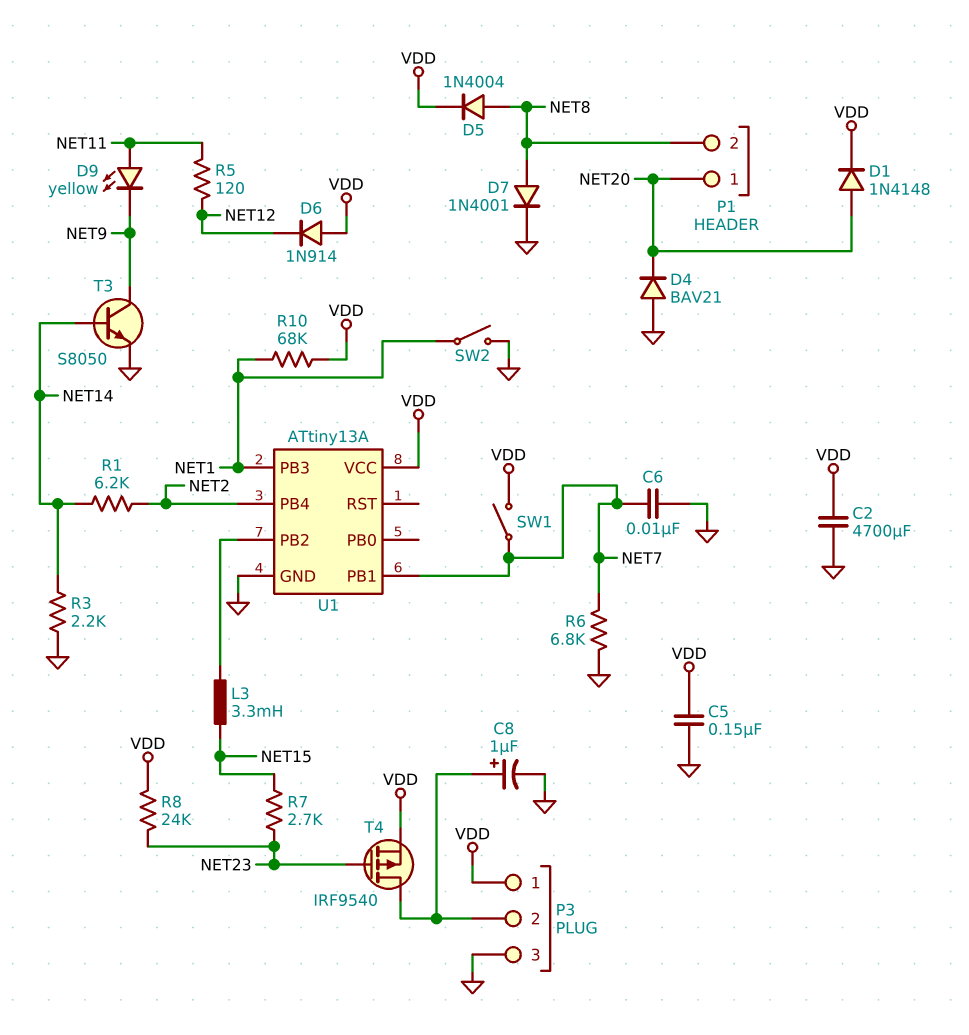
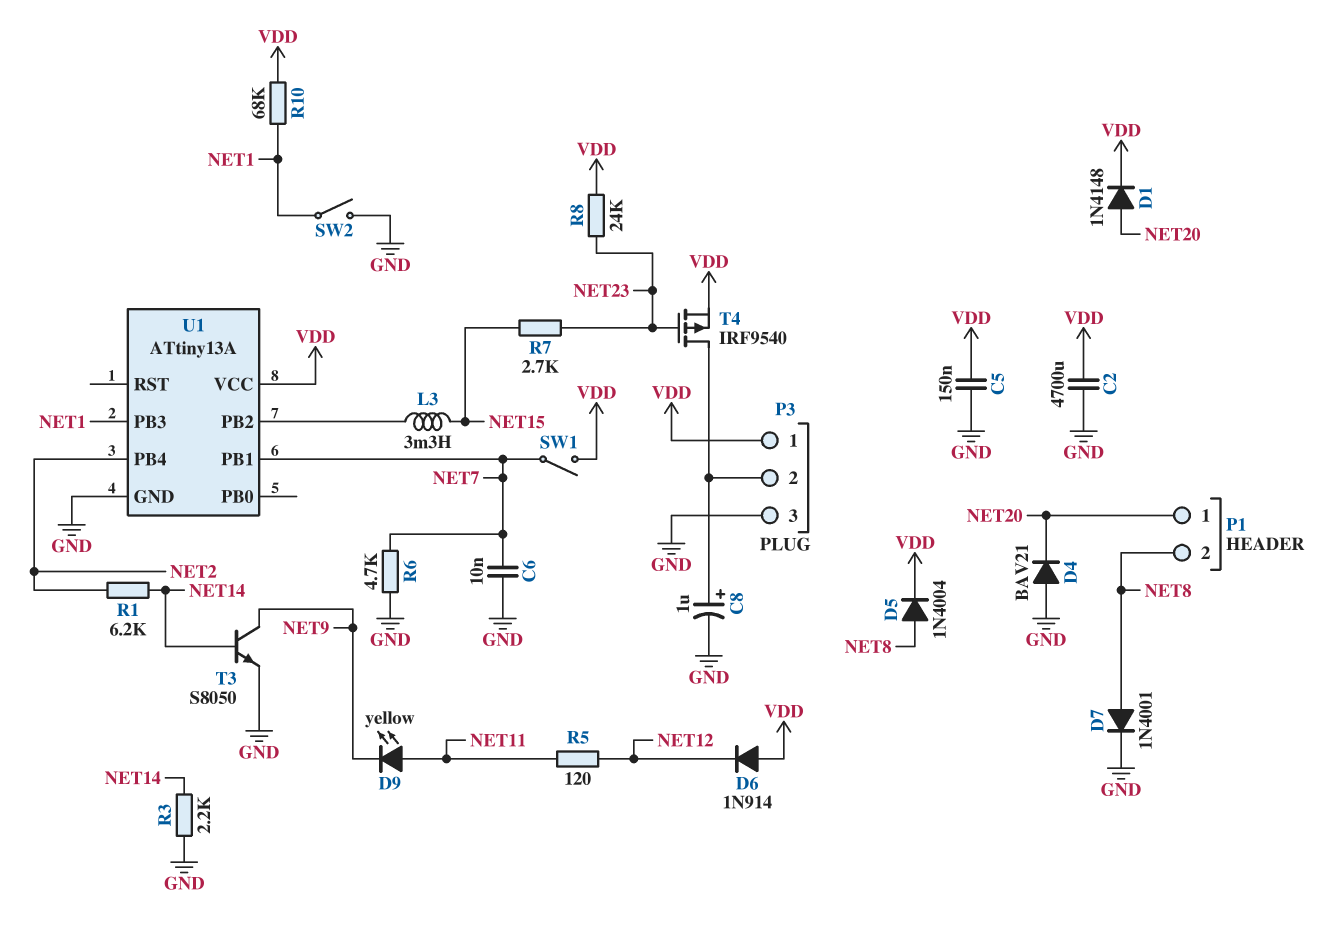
R6: 6.8k (GND, NET7) -> 4.7k (GND, NET7)

